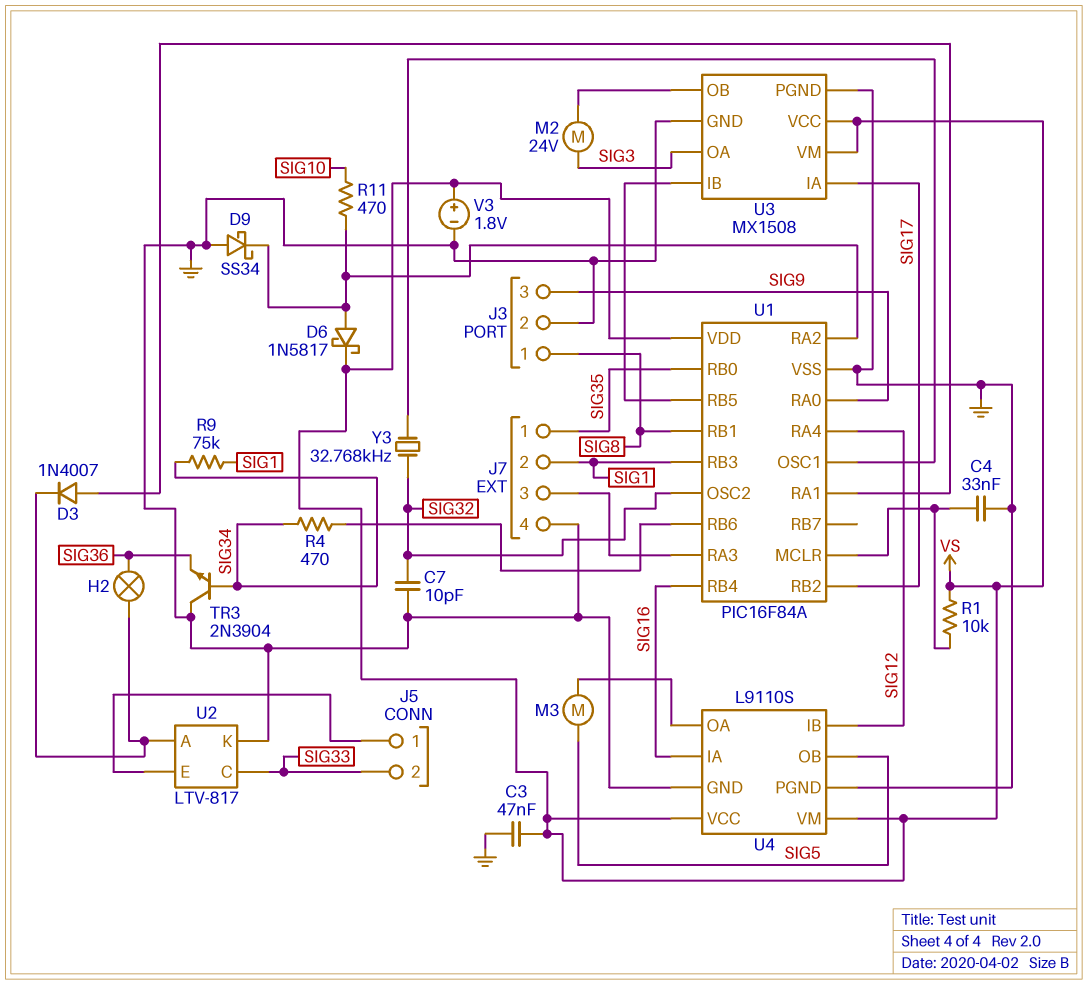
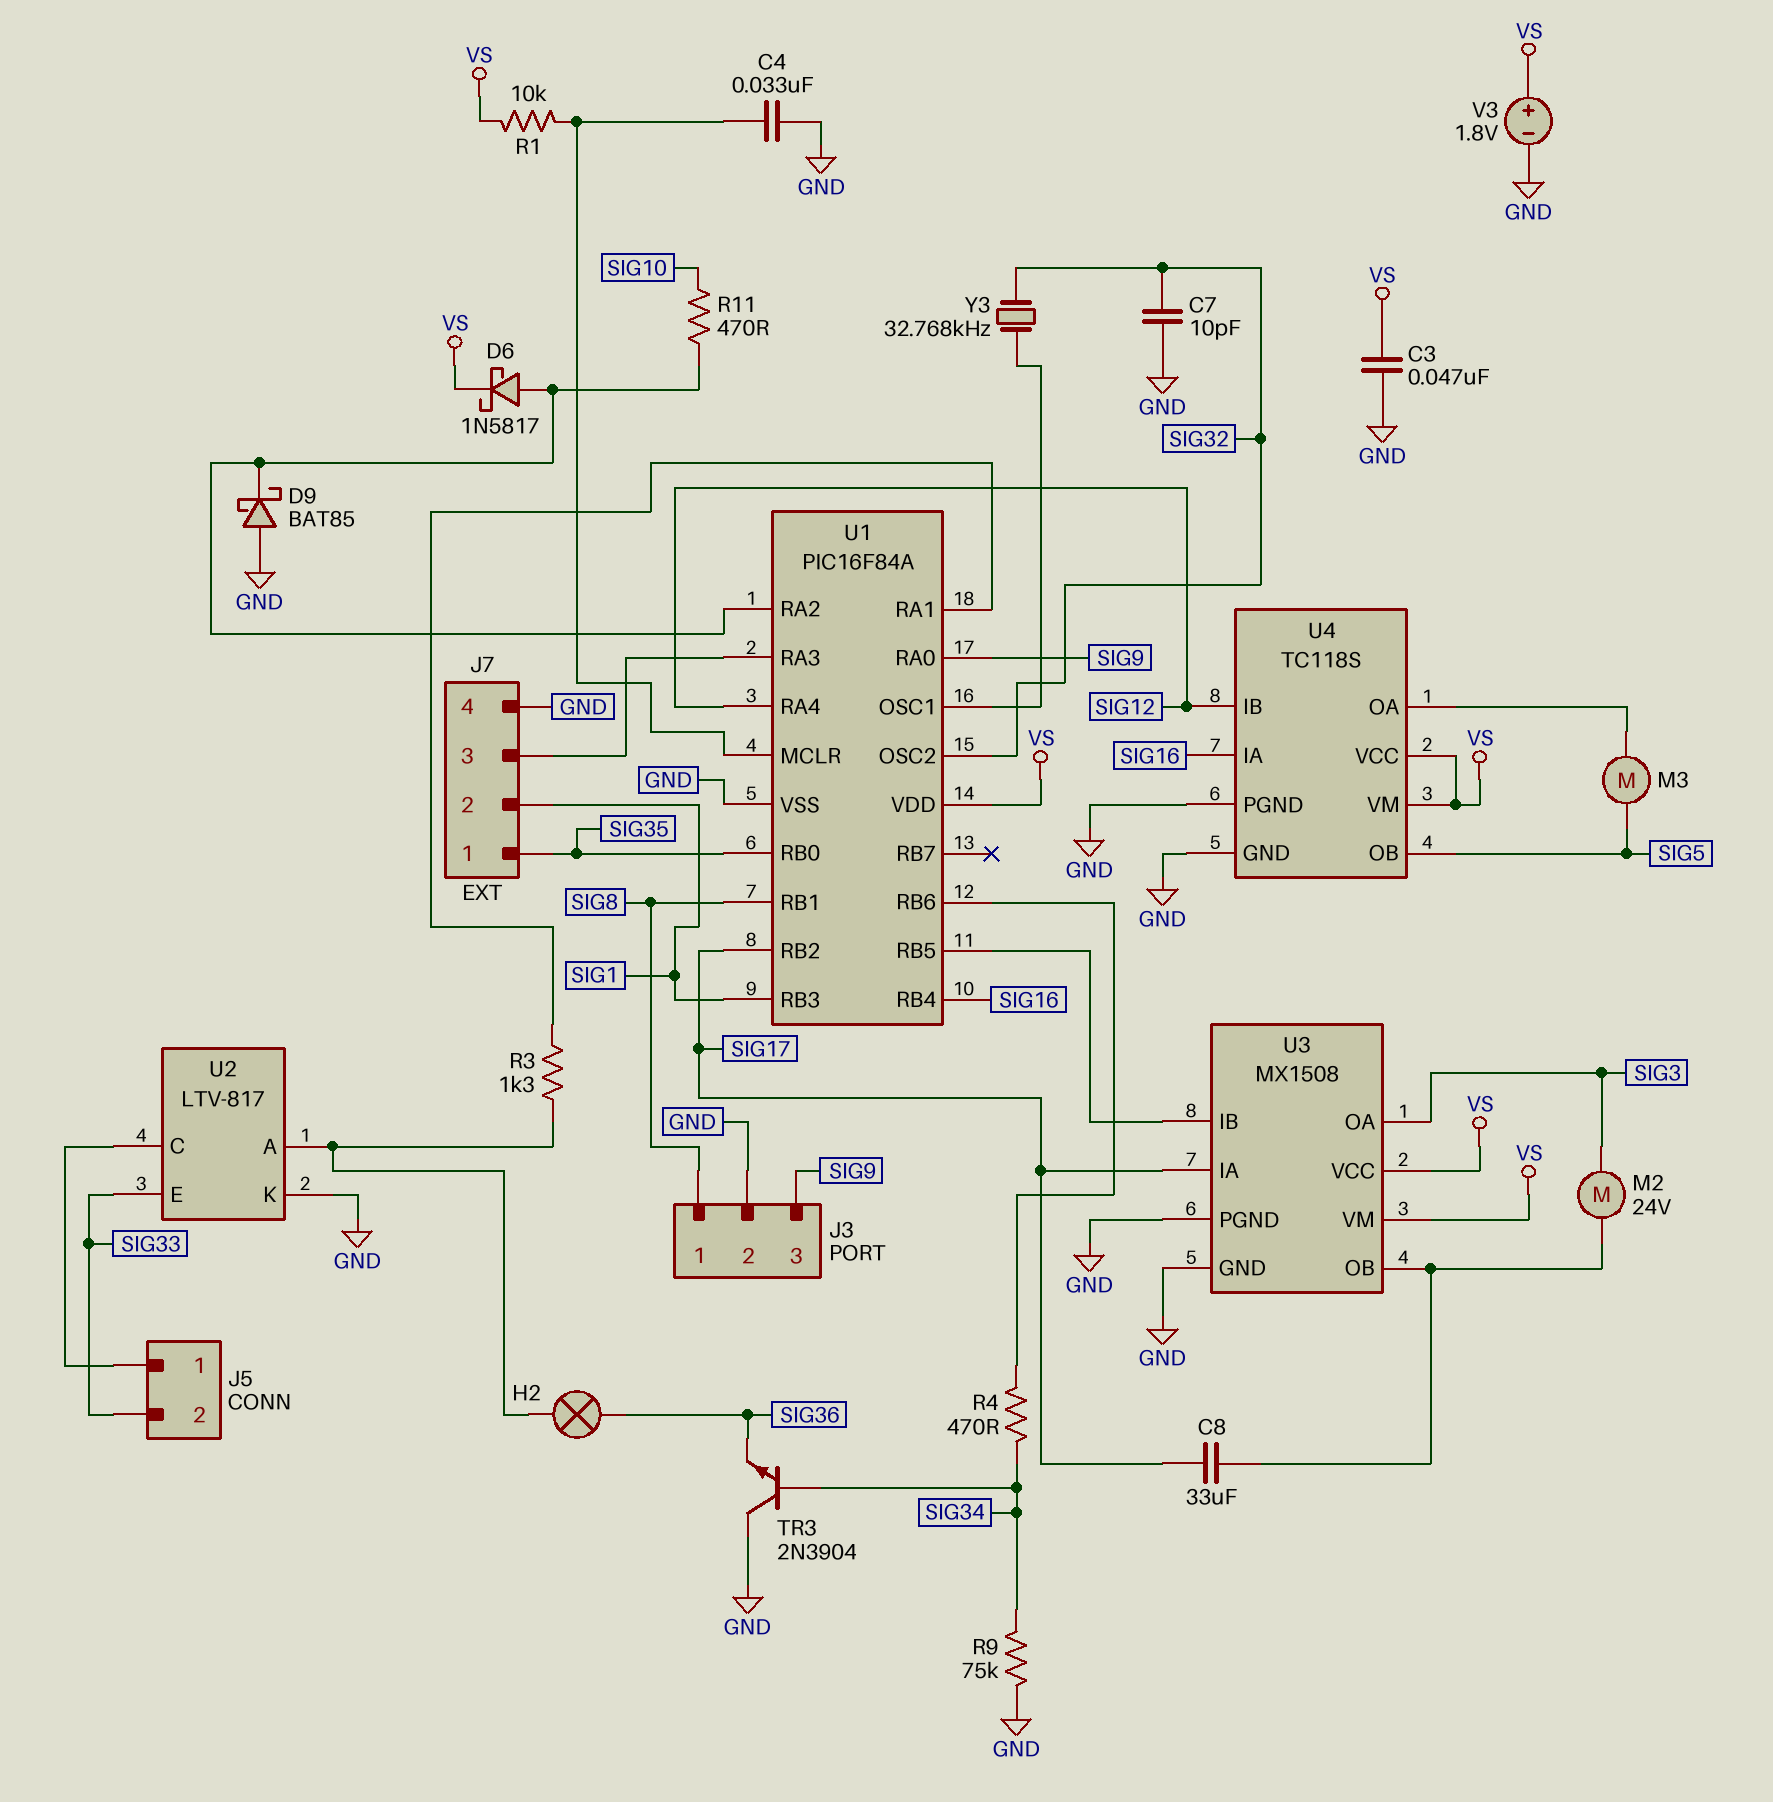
C8: none -> 33uF (SIG17, U3/OB)
D3: diode 1N4007 (A U1/RA1, K U2/A) -> none
D9: schottky SS34 (A GND, K U1/RA2) -> schottky BAT85 (A GND, K U1/RA2)
R3: none -> 1.3k (U1/RA1, U2/A)
R9: 75k (SIG1, SIG34) -> 75k (GND, SIG34)
U2 pin C: SIG33 -> J5/1
U2 pin E: J5/1 -> SIG33
U4: L9110S -> TC118S

